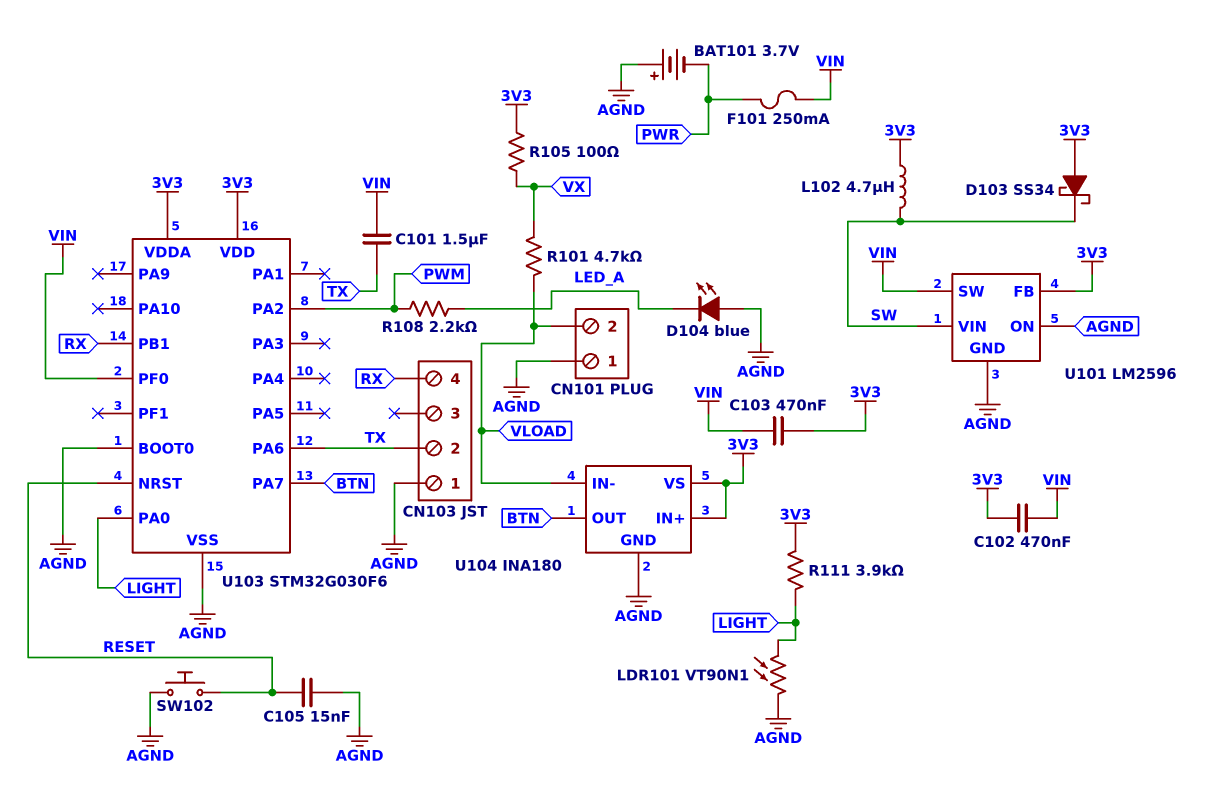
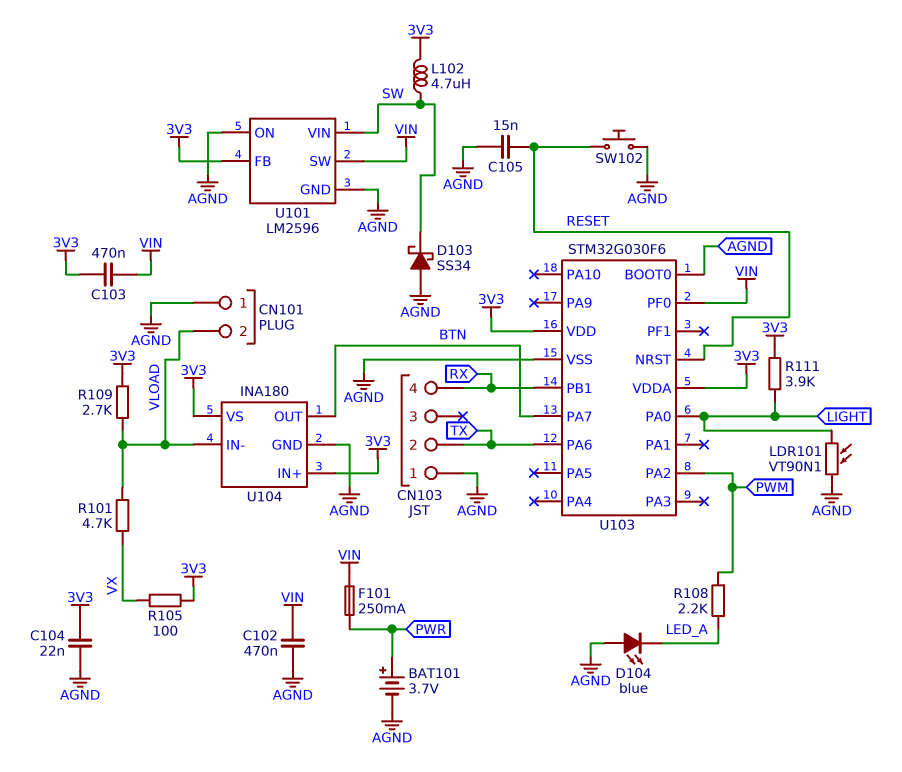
BAT101: 3.7V (plus AGND, minus PWR) -> 3.7V (plus PWR, minus AGND)
C101: 1.5uF (TX, VIN) -> none
C102: 470nF (3V3, VIN) -> 470nF (AGND, VIN)
C104: none -> 22nF (3V3, AGND)
D103: schottky SS34 (A 3V3, K SW) -> schottky SS34 (A AGND, K SW)
R109: none -> 2.7k (3V3, VLOAD)

